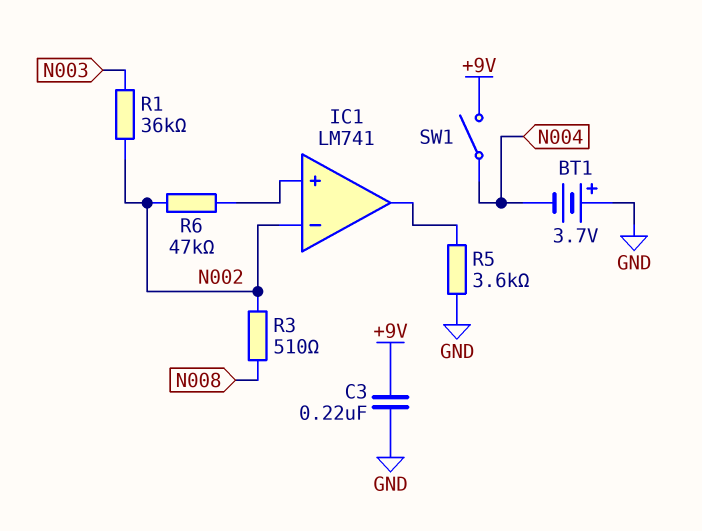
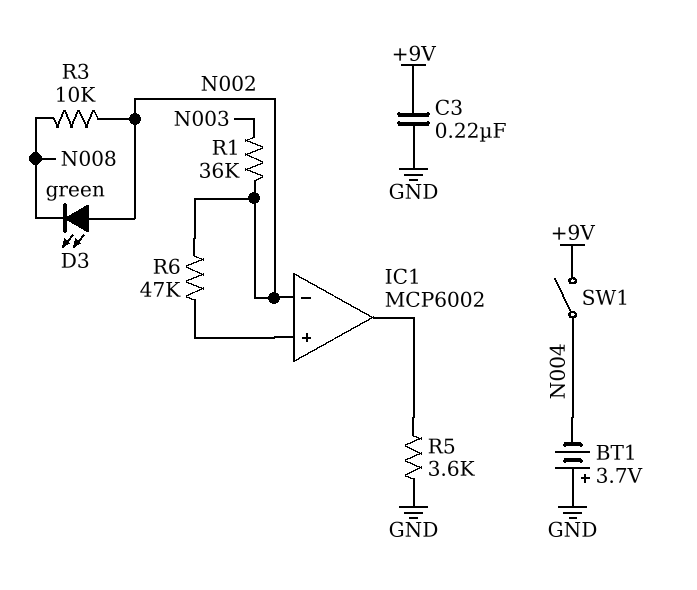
D3: none -> LED green (A N002, K N008)
IC1: LM741 -> MCP6002
R3: 510 (N002, N008) -> 10k (N002, N008)

